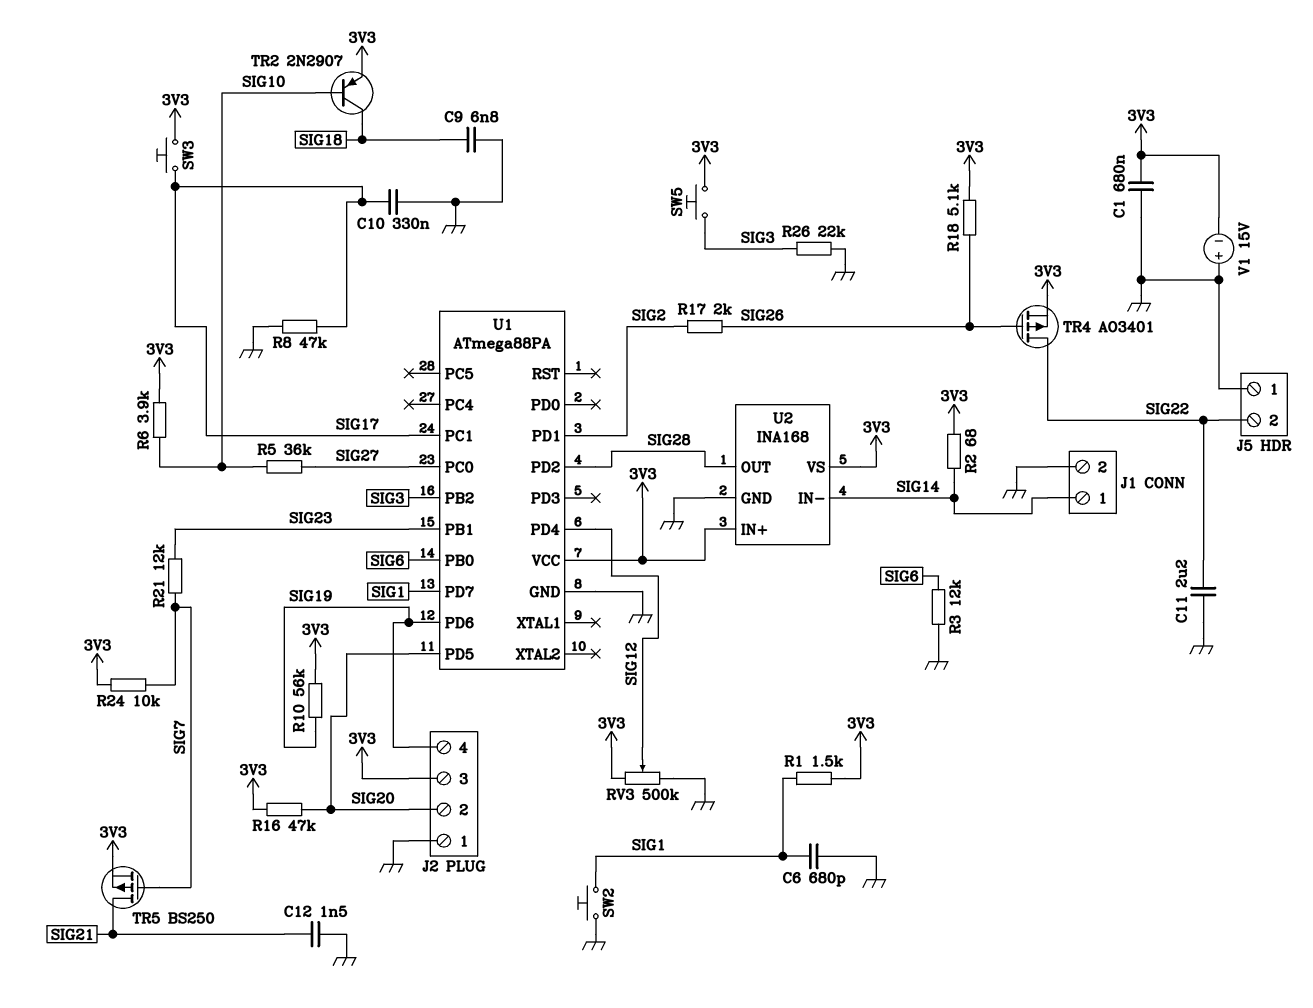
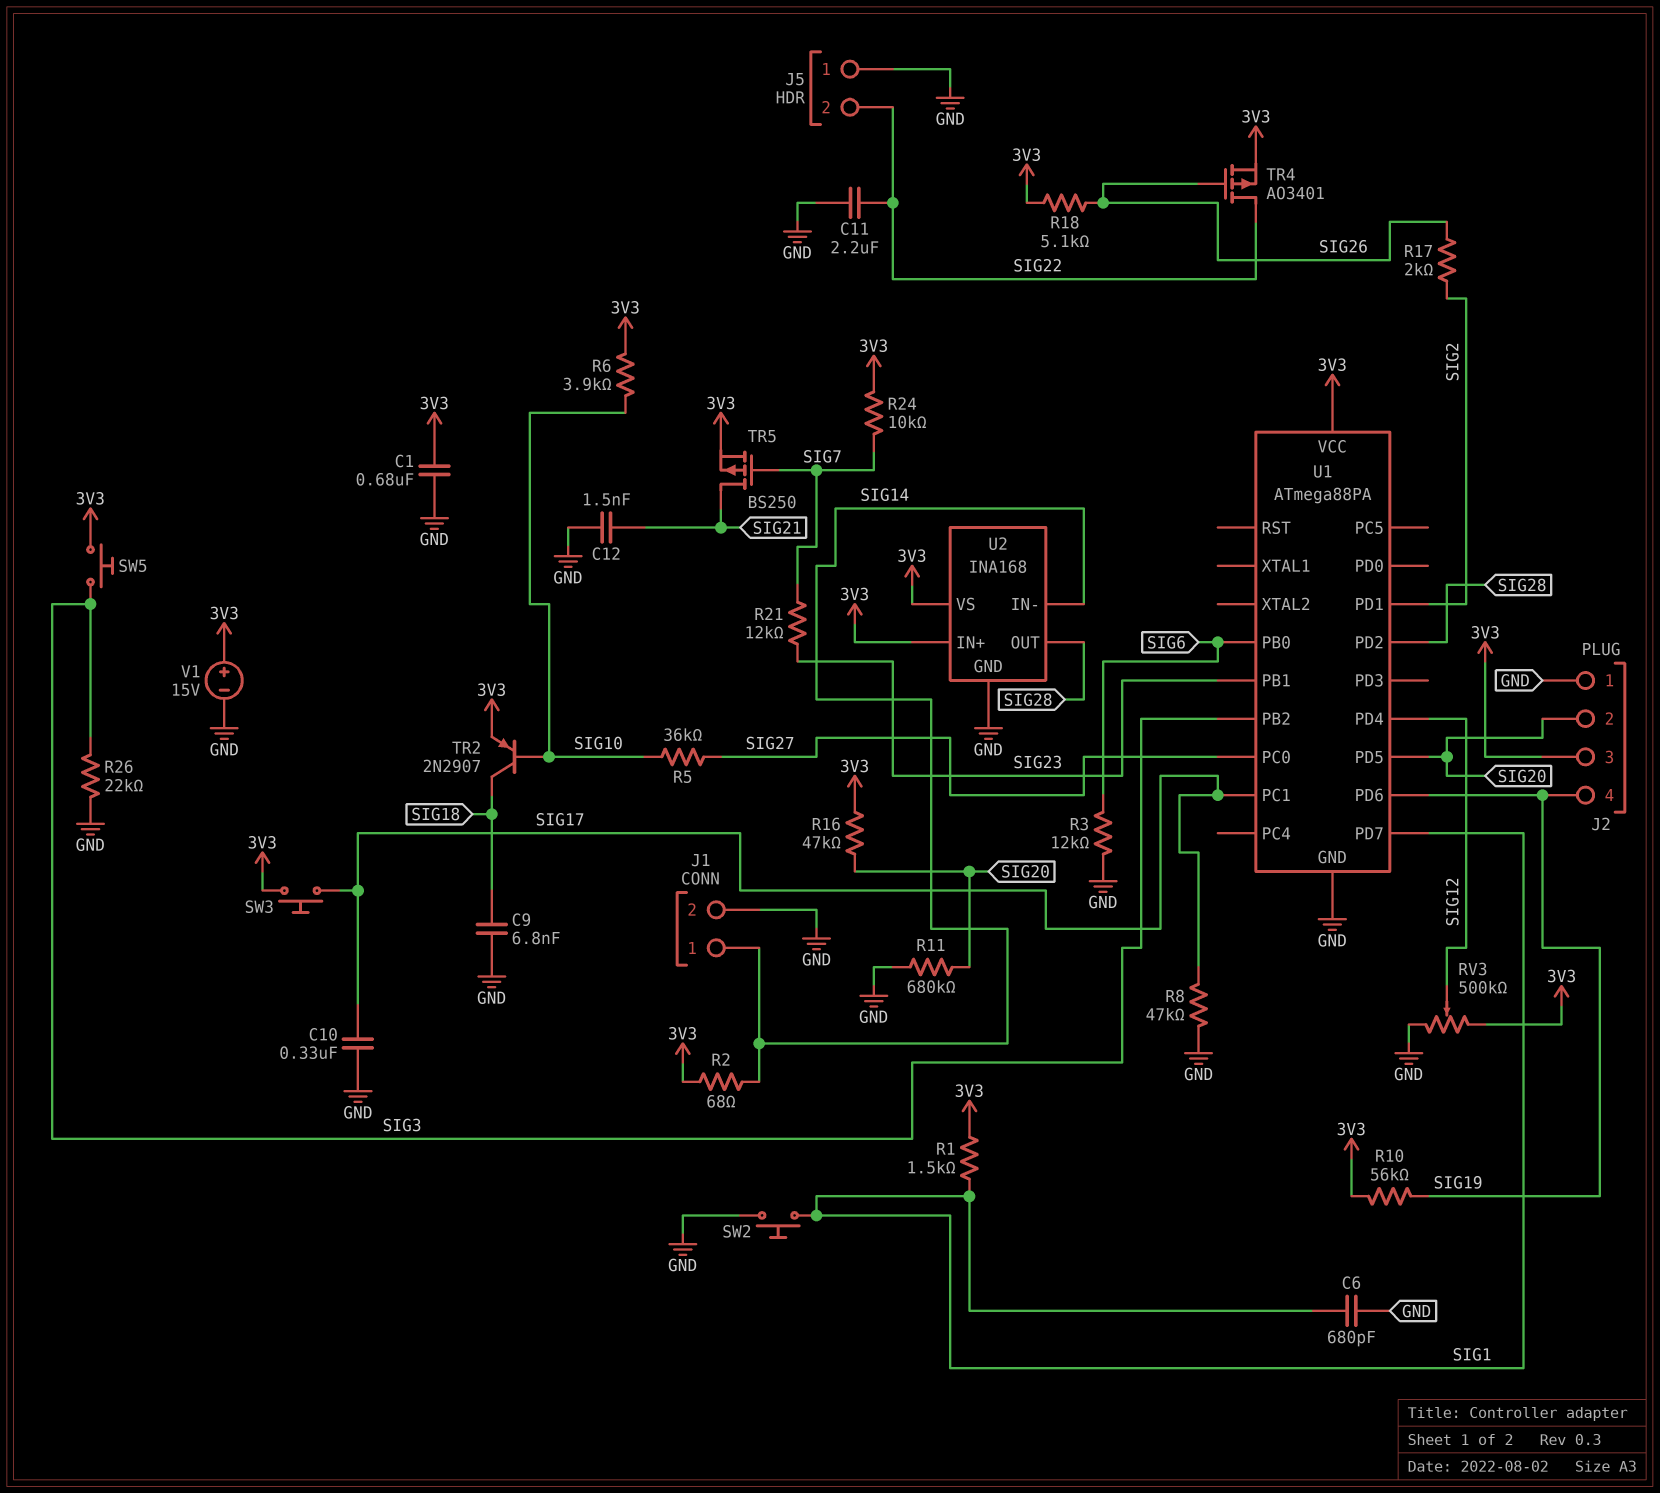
R11: none -> 680k (GND, SIG20)
V1: 15V (plus GND, minus 3V3) -> 15V (plus 3V3, minus GND)

